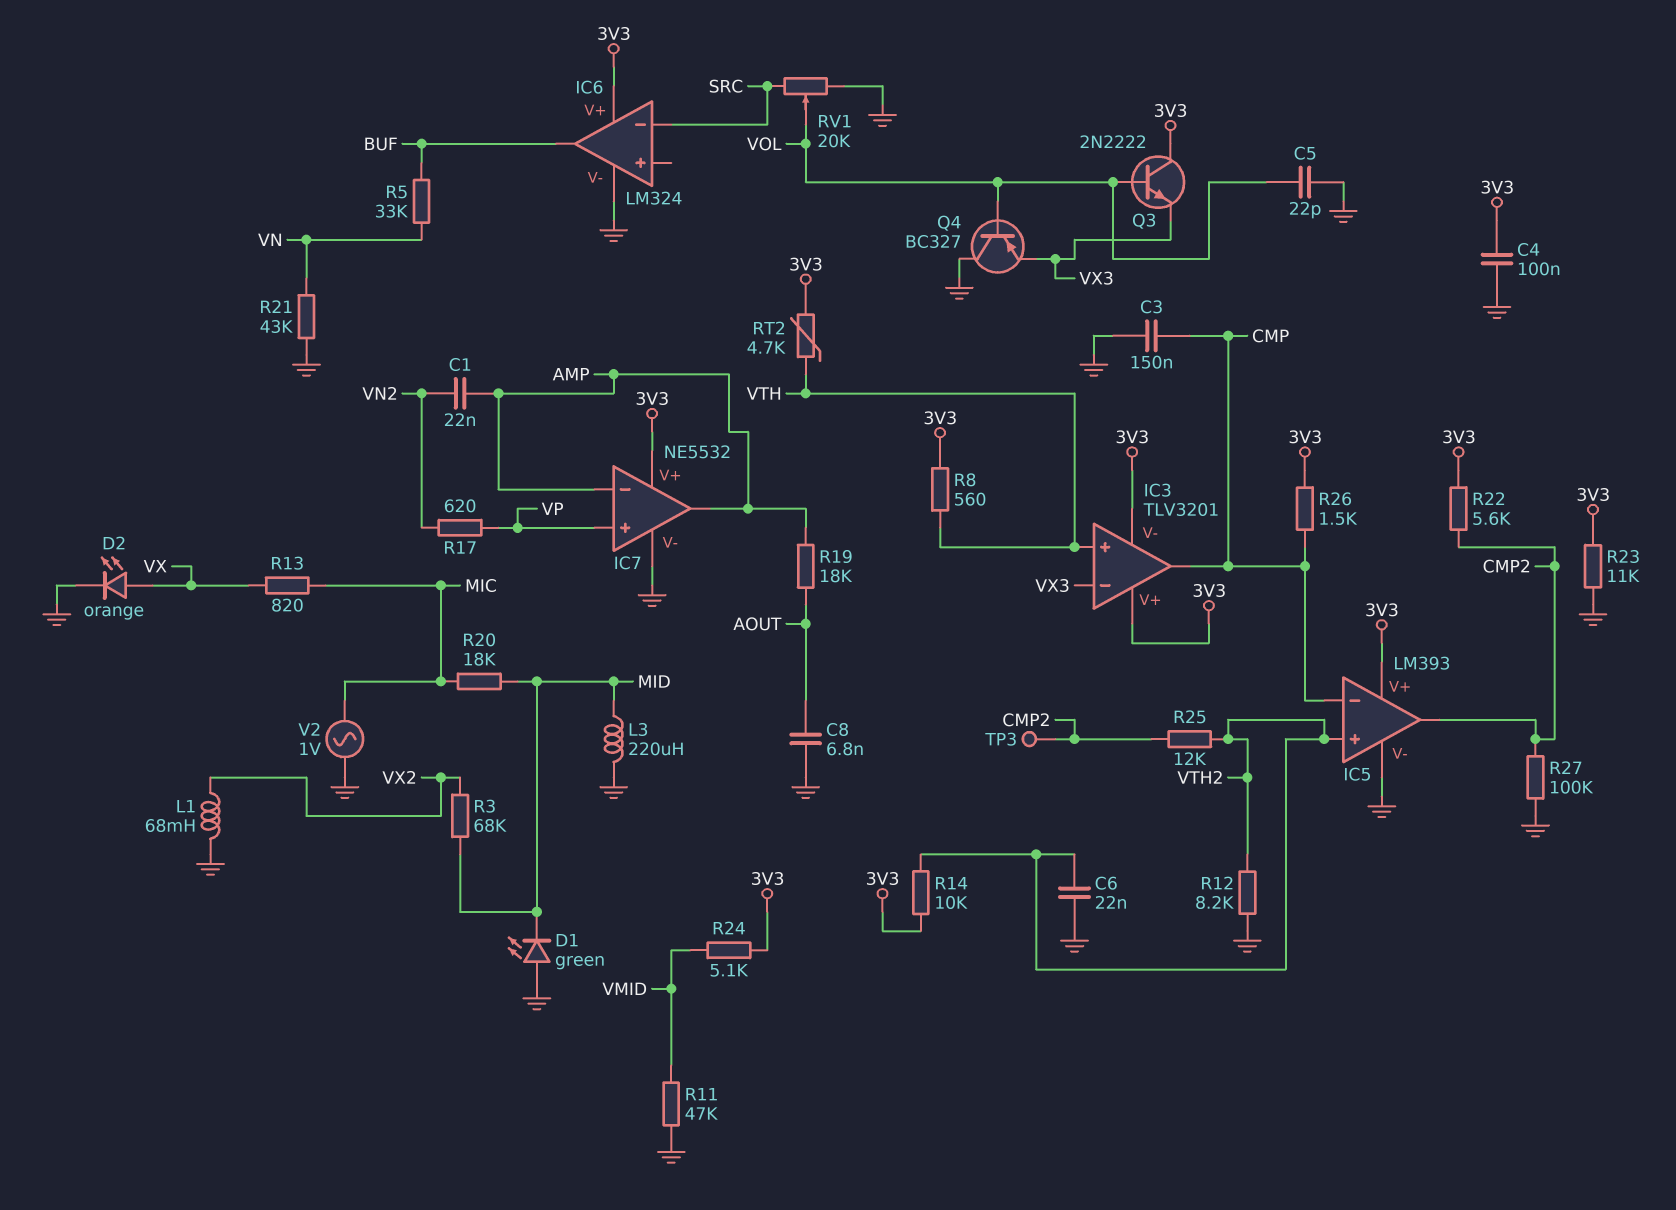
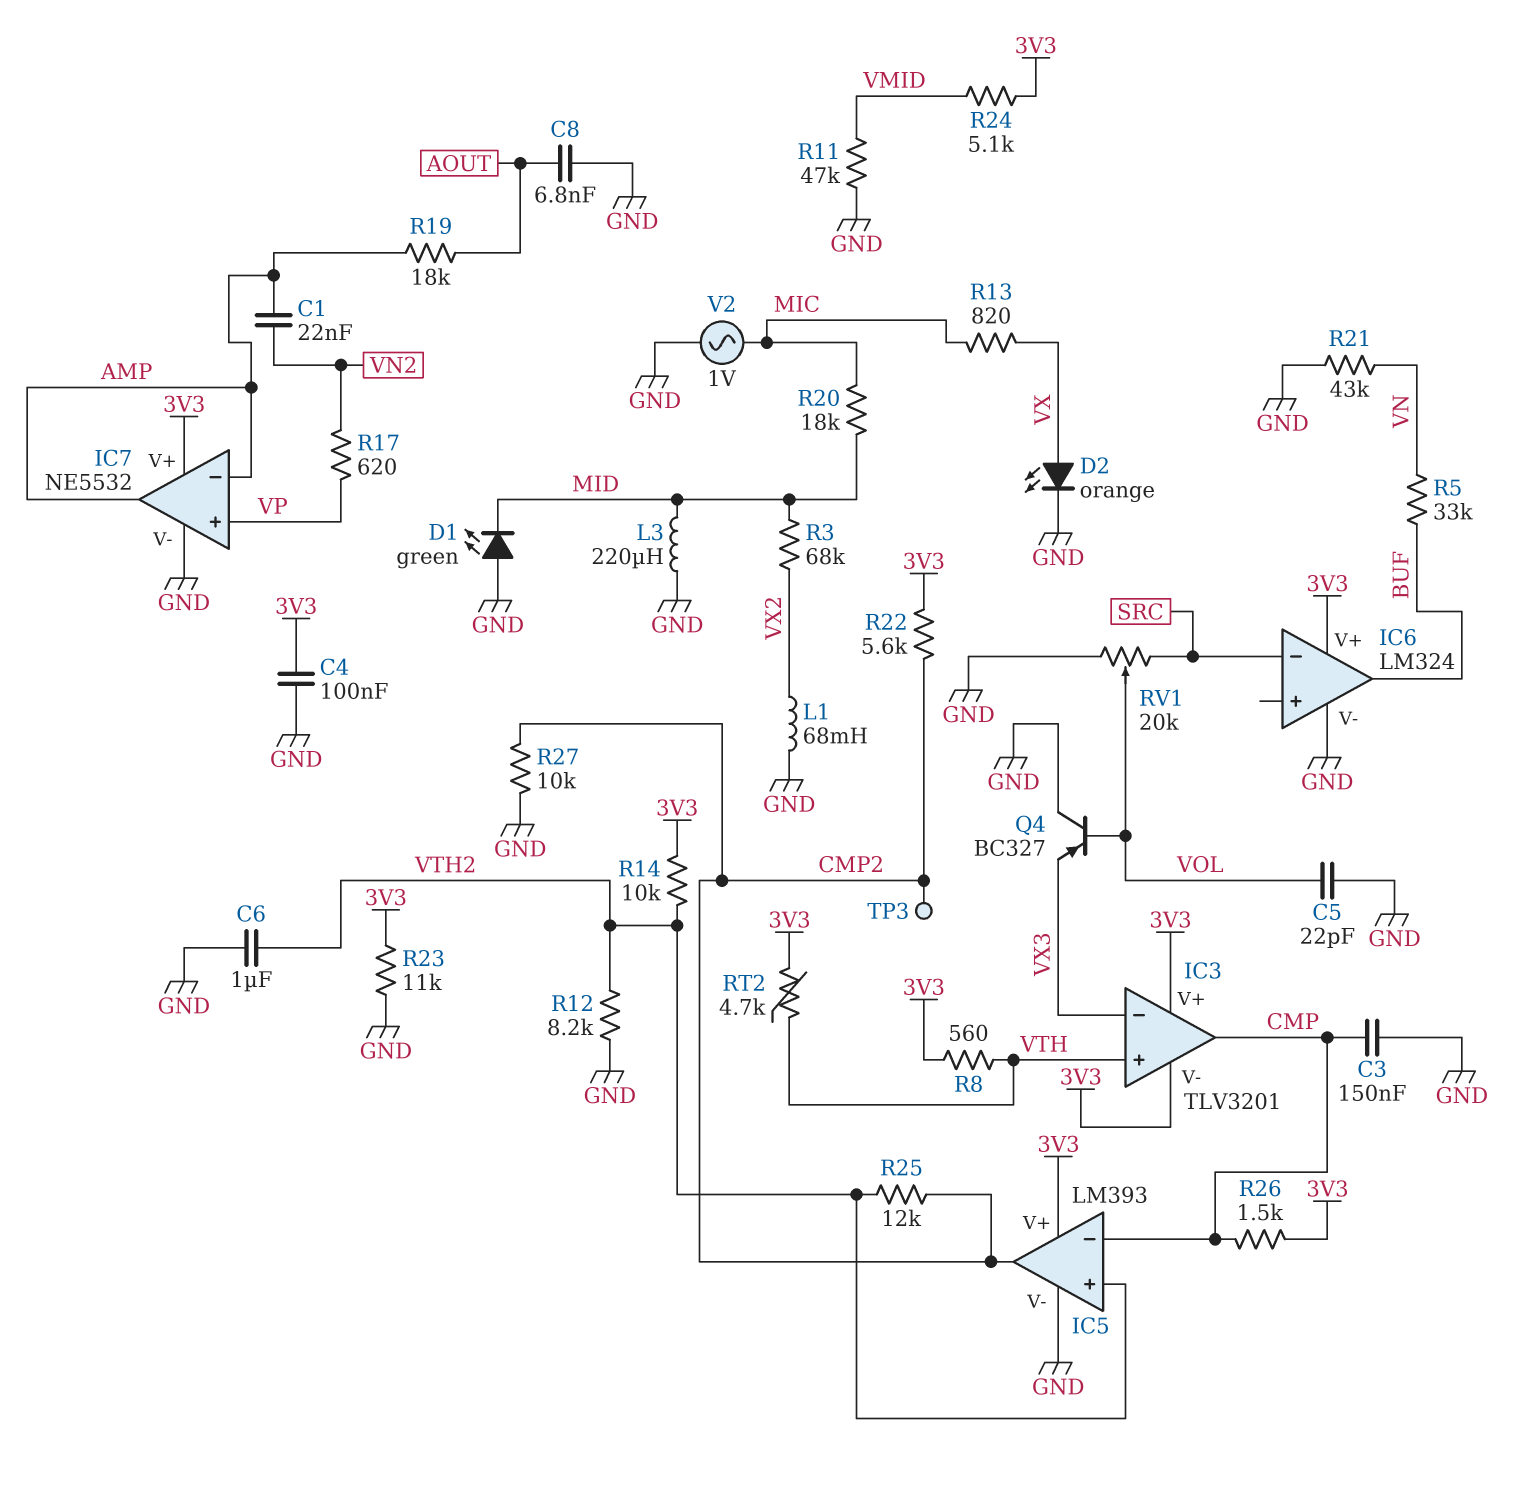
C6: 22nF (GND, VTH2) -> 1uF (GND, VTH2)
Q3: NPN 2N2222 (B VOL, C 3V3, E VX3) -> none
R27: 100k (CMP2, GND) -> 10k (CMP2, GND)

